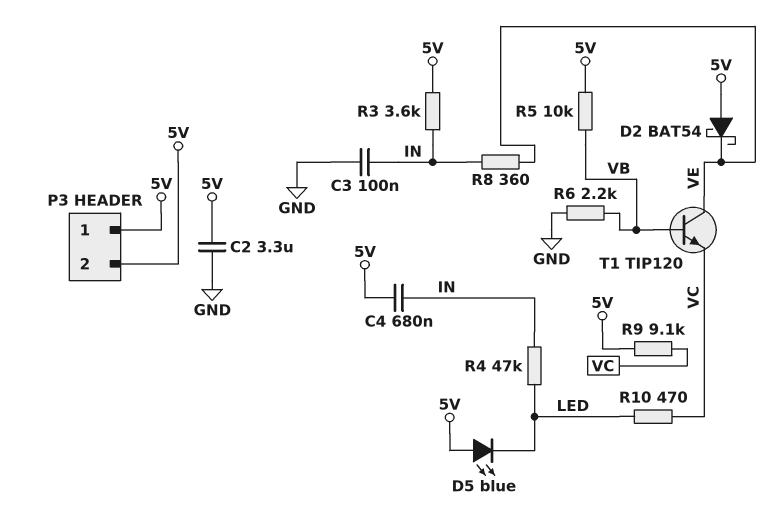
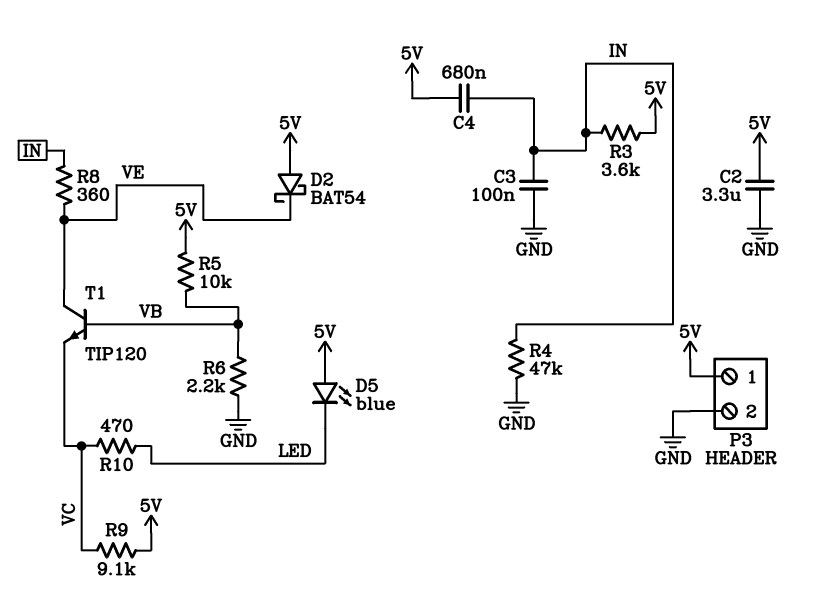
P3 pin 2: 5V -> GND
R4: 47k (IN, LED) -> 47k (GND, IN)

